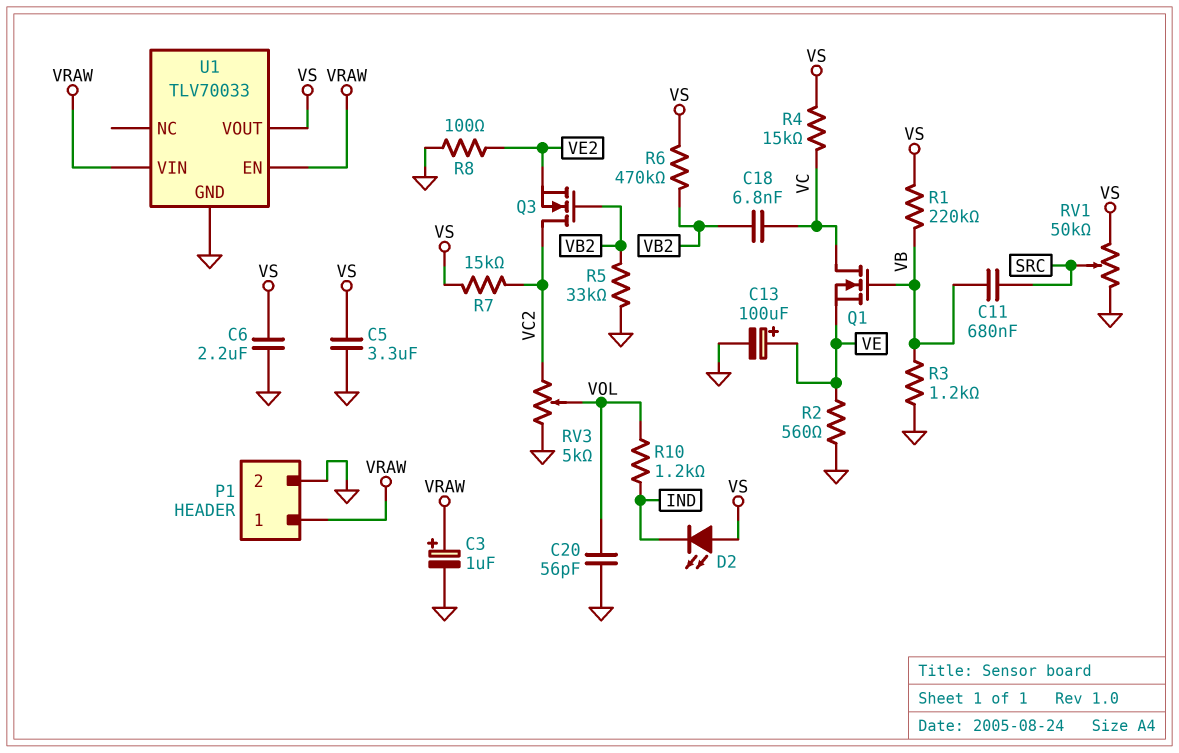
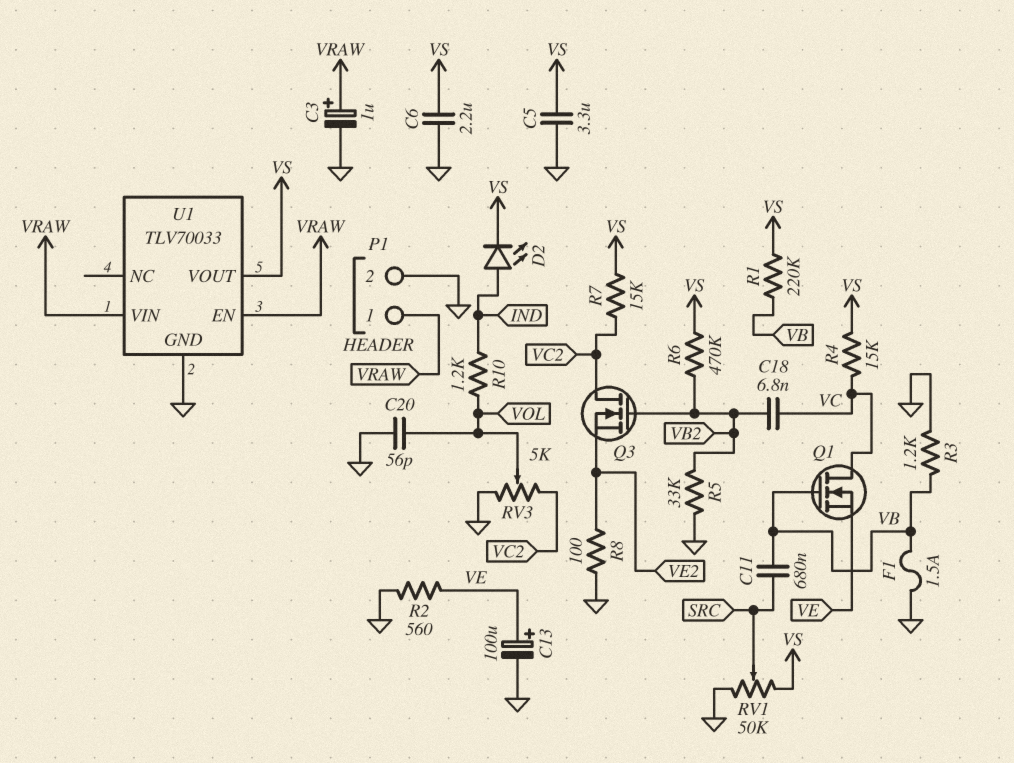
D2: LED (A VS, K IND) -> LED (A IND, K VS)
F1: none -> 1.5A (GND, VB)

